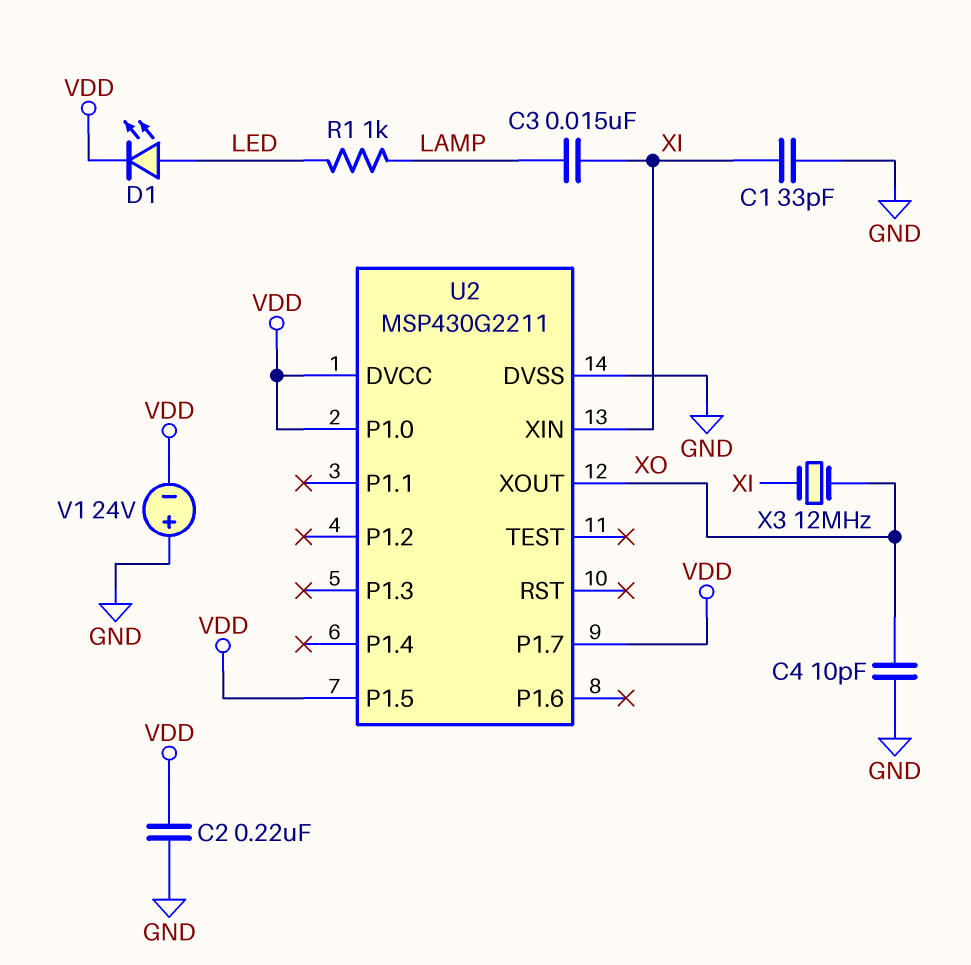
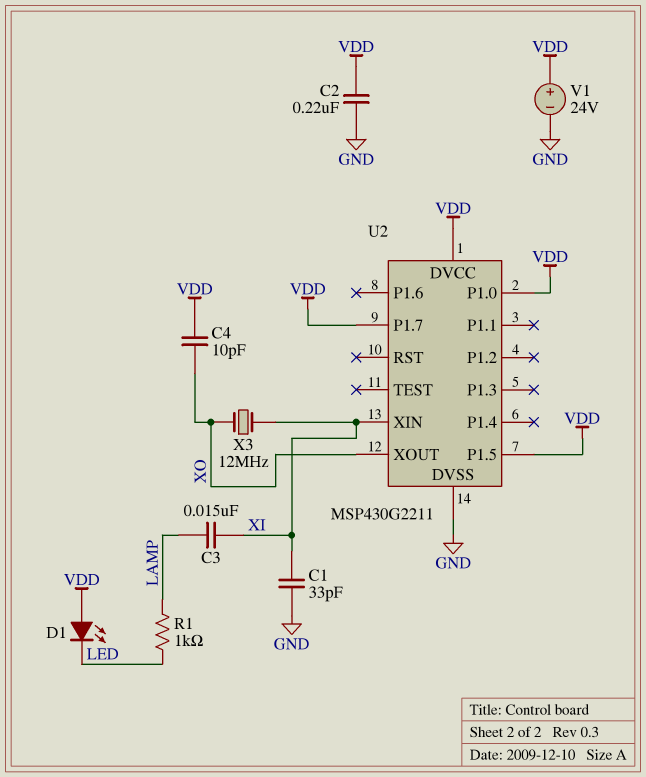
C4: 10pF (GND, XO) -> 10pF (VDD, XO)
D1: LED (A LED, K VDD) -> LED (A VDD, K LED)
V1: 24V (plus GND, minus VDD) -> 24V (plus VDD, minus GND)

